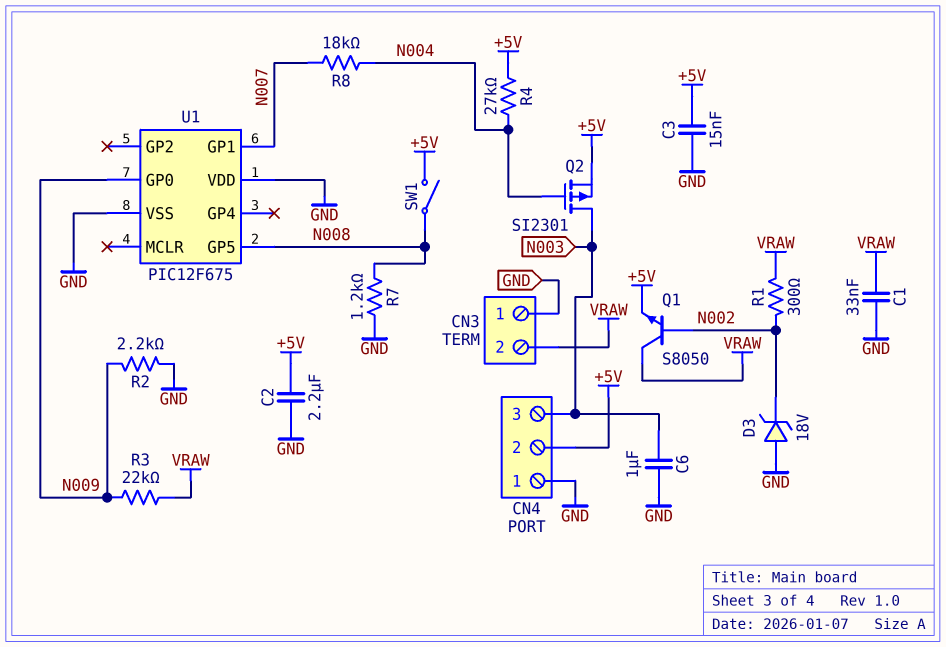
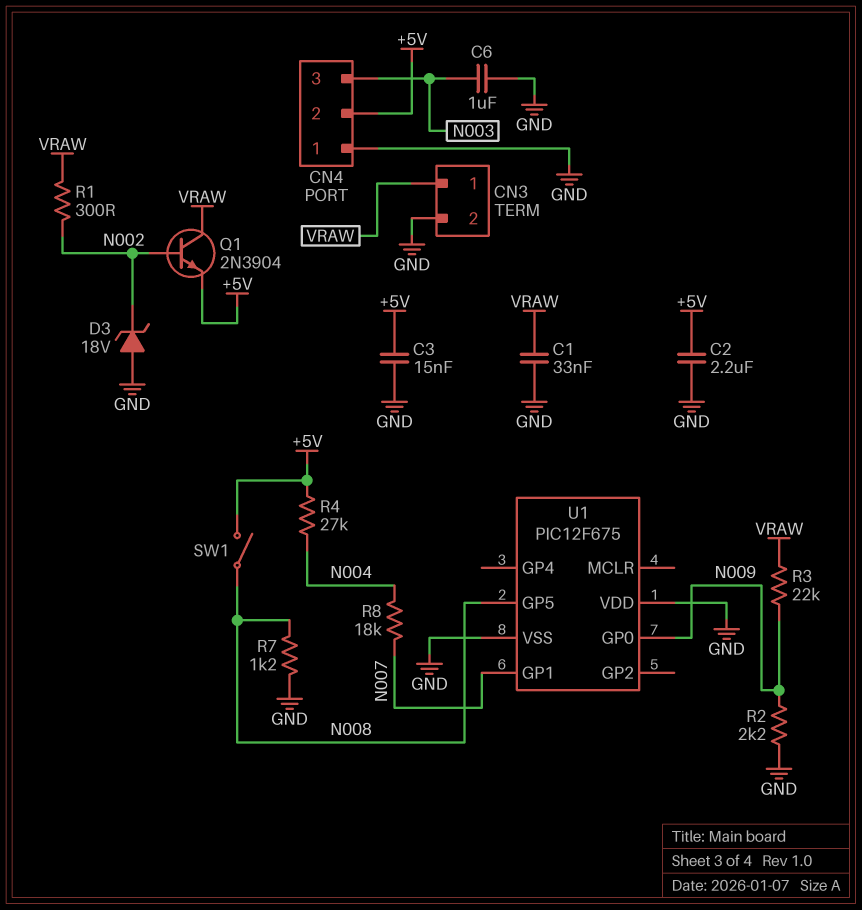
CN3 pin 1: GND -> VRAW
CN3 pin 2: VRAW -> GND
Q1: NPN S8050 (B N002, C VRAW, E +5V) -> NPN 2N3904 (B N002, C VRAW, E +5V)
Q2: PMOS SI2301 (G N004, D N003, S +5V) -> none

